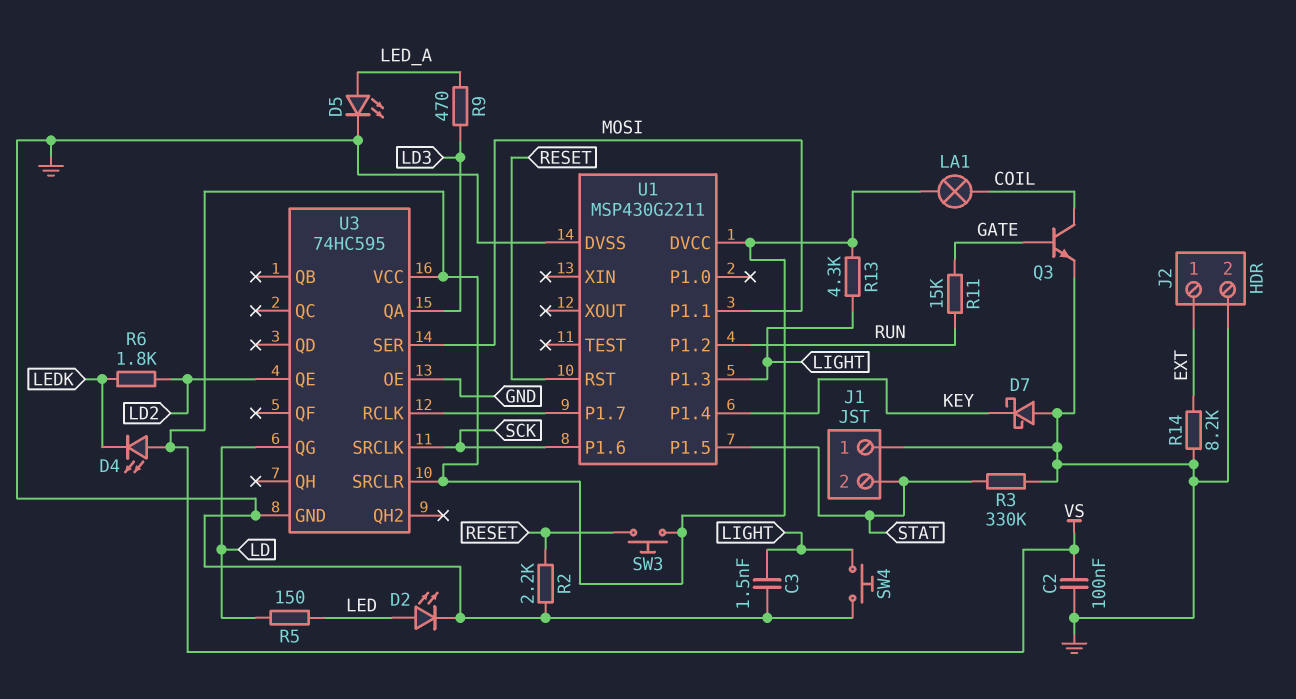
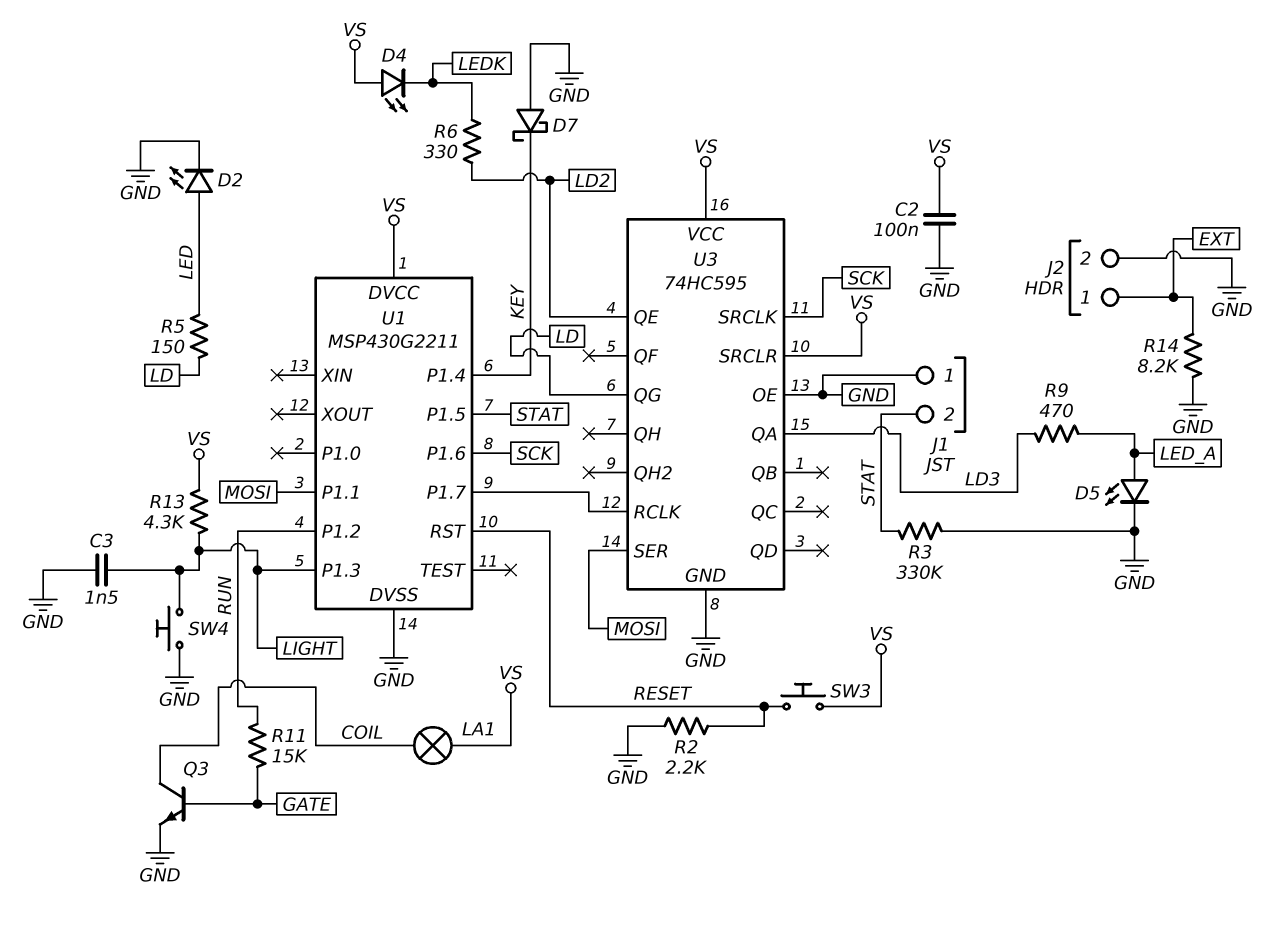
R6: 1.8k (LD2, LEDK) -> 330 (LD2, LEDK)

